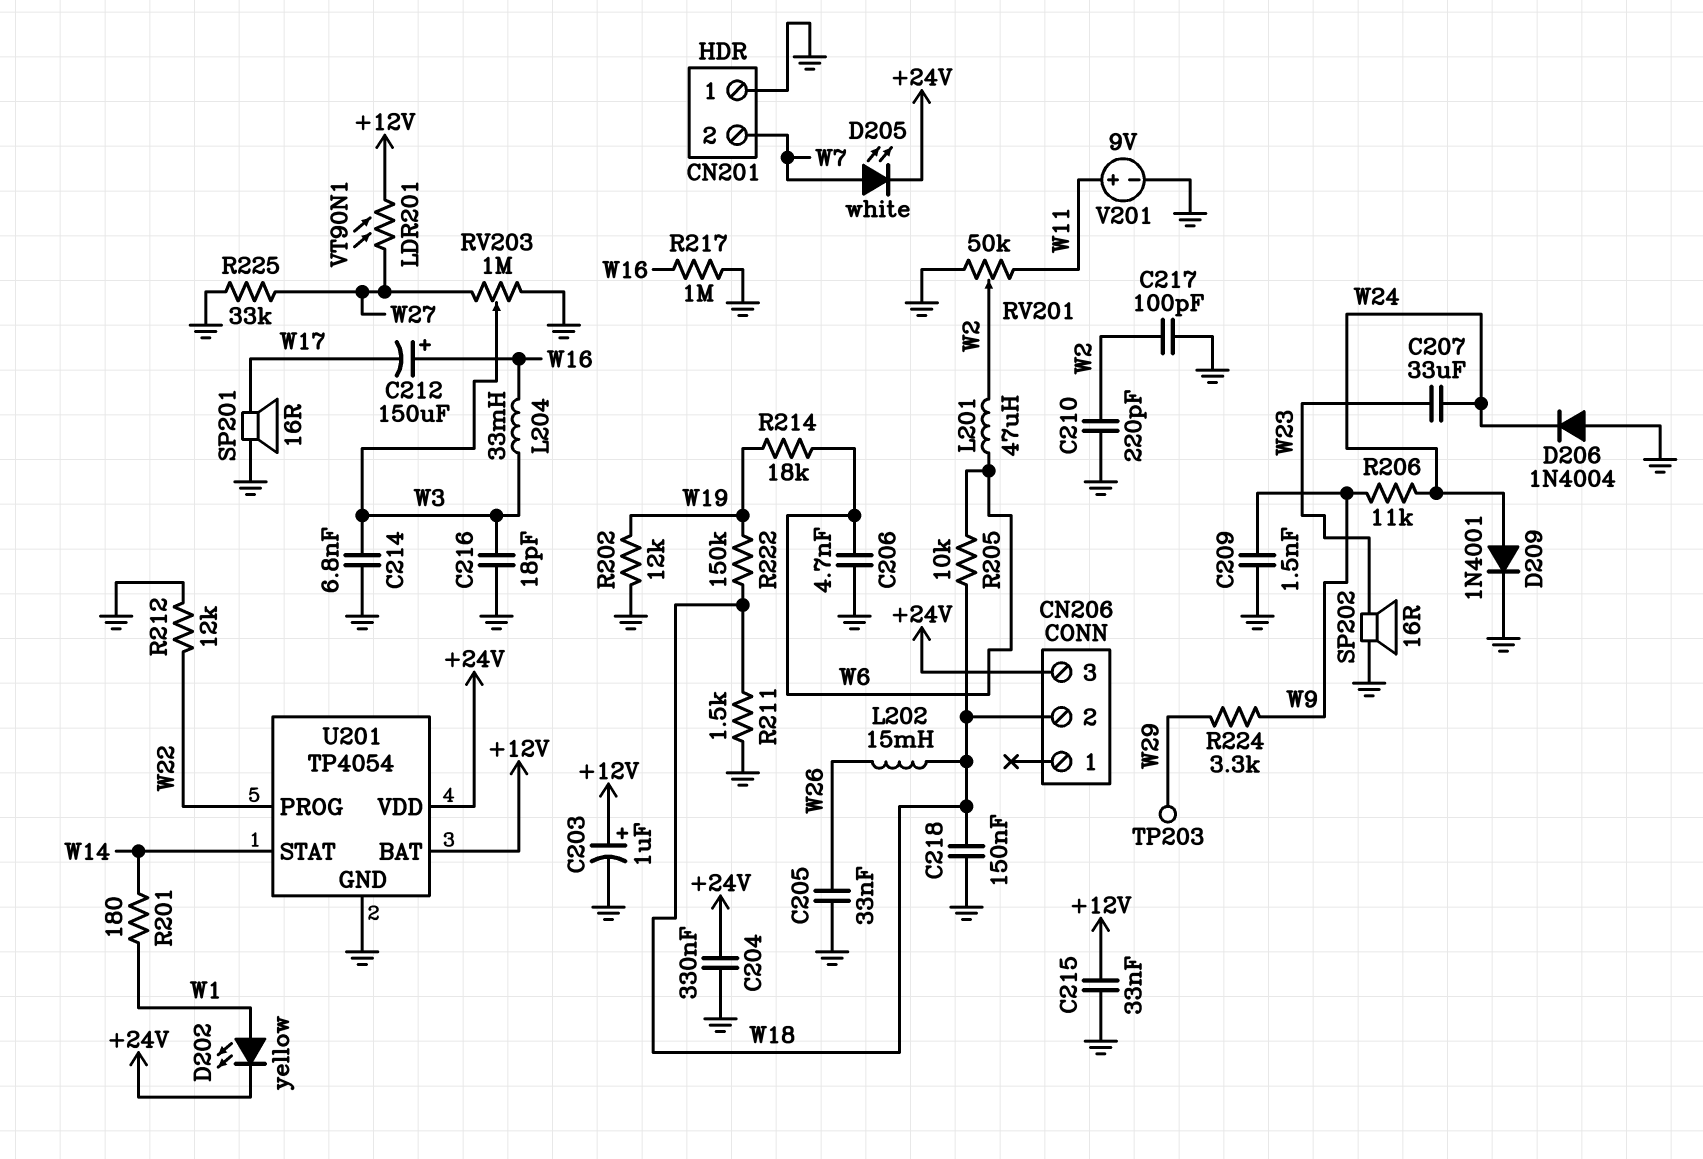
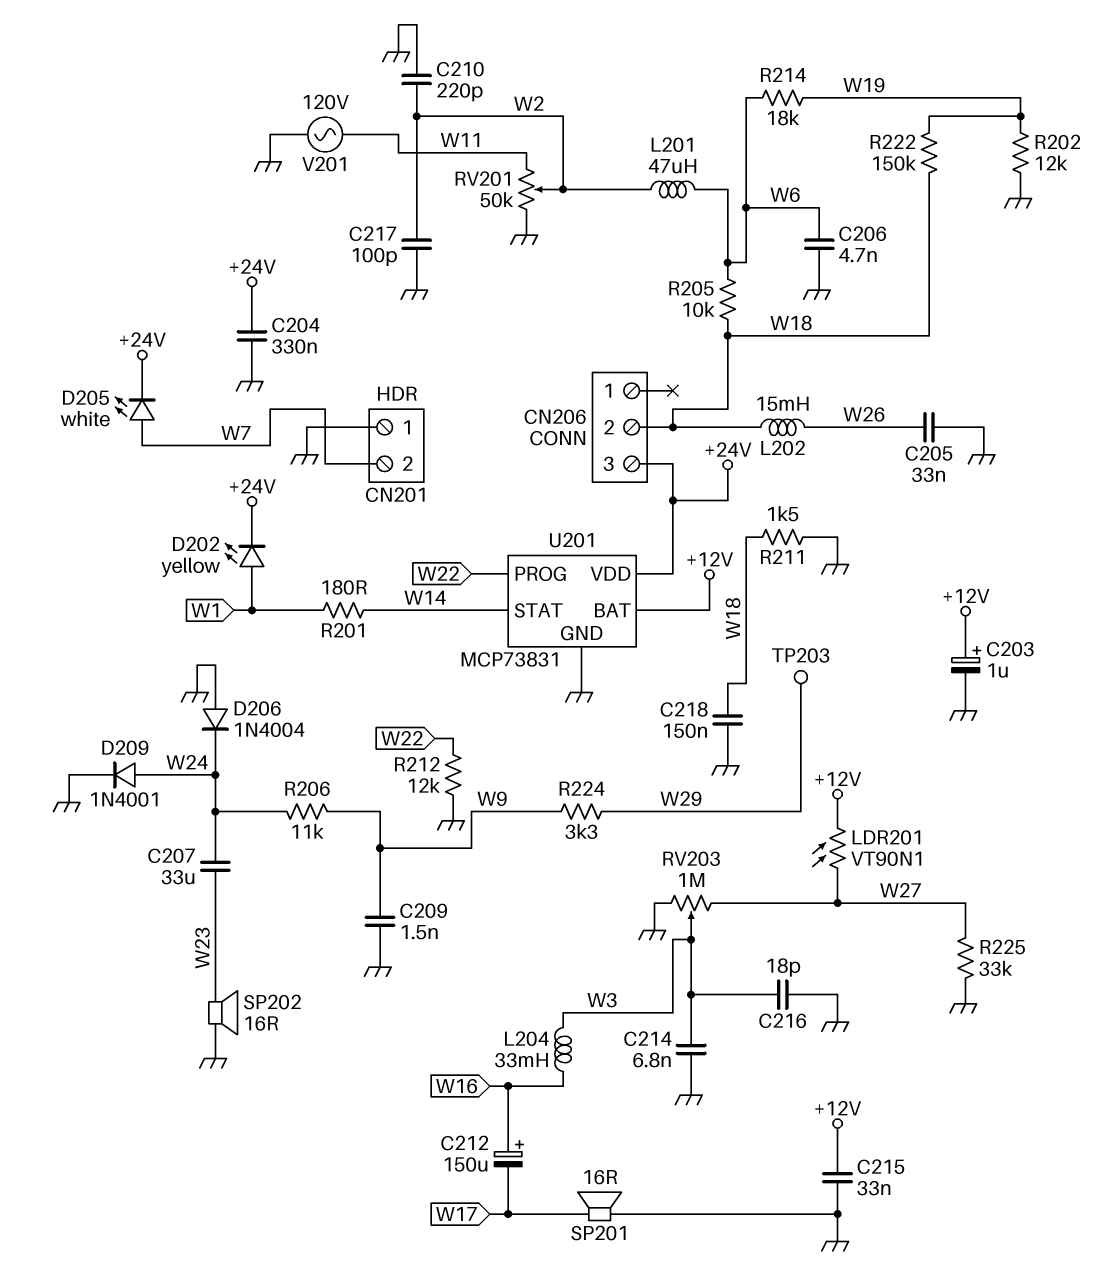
R217: 1M (GND, W16) -> none
U201: TP4054 -> MCP73831
V201: 9V (plus W11, minus GND) -> AC 120V (GND, W11)

